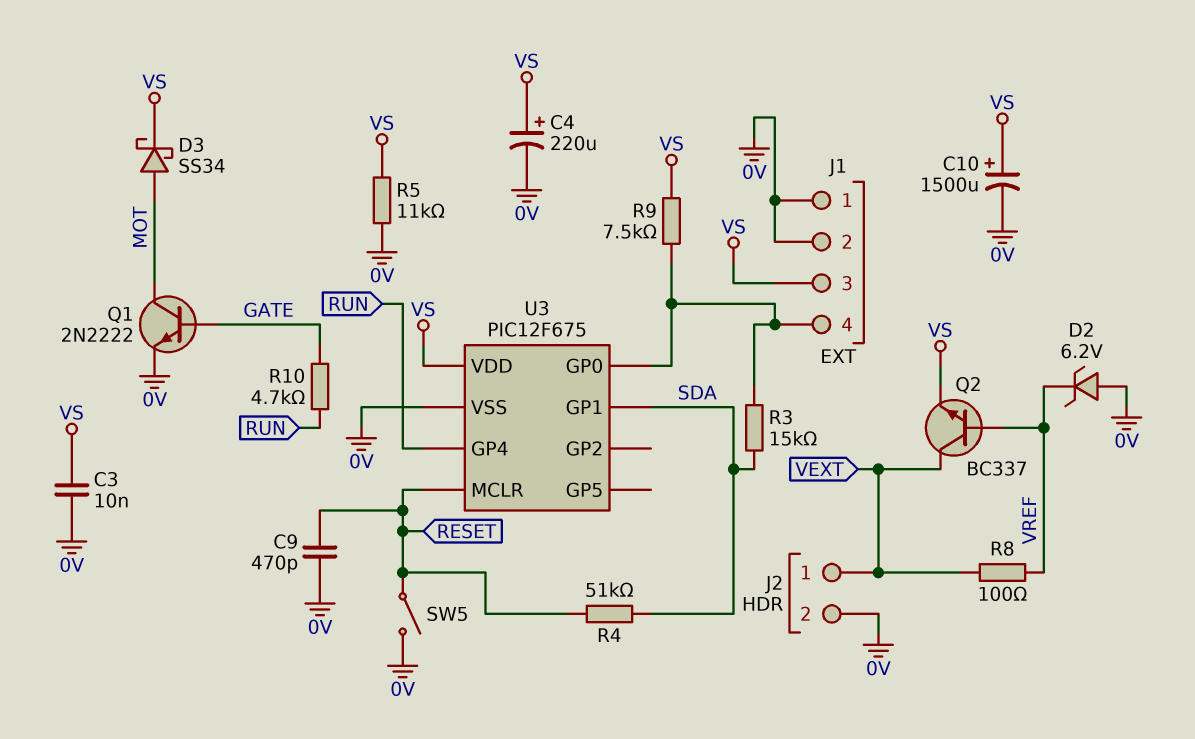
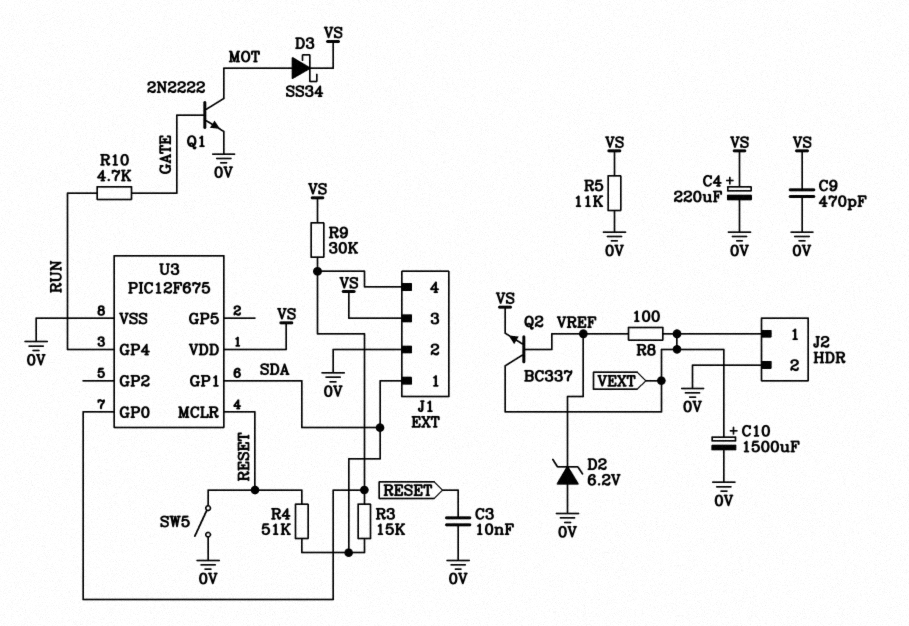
C3: 10nF (0V, VS) -> 10nF (0V, RESET)
C9: 470pF (0V, RESET) -> 470pF (0V, VS)
C10: 1500uF (plus VS, minus 0V) -> 1500uF (plus VEXT, minus 0V)
J1 pin 1: 0V -> SDA
R9: 7.5k (J1/4, VS) -> 30k (J1/4, VS)

